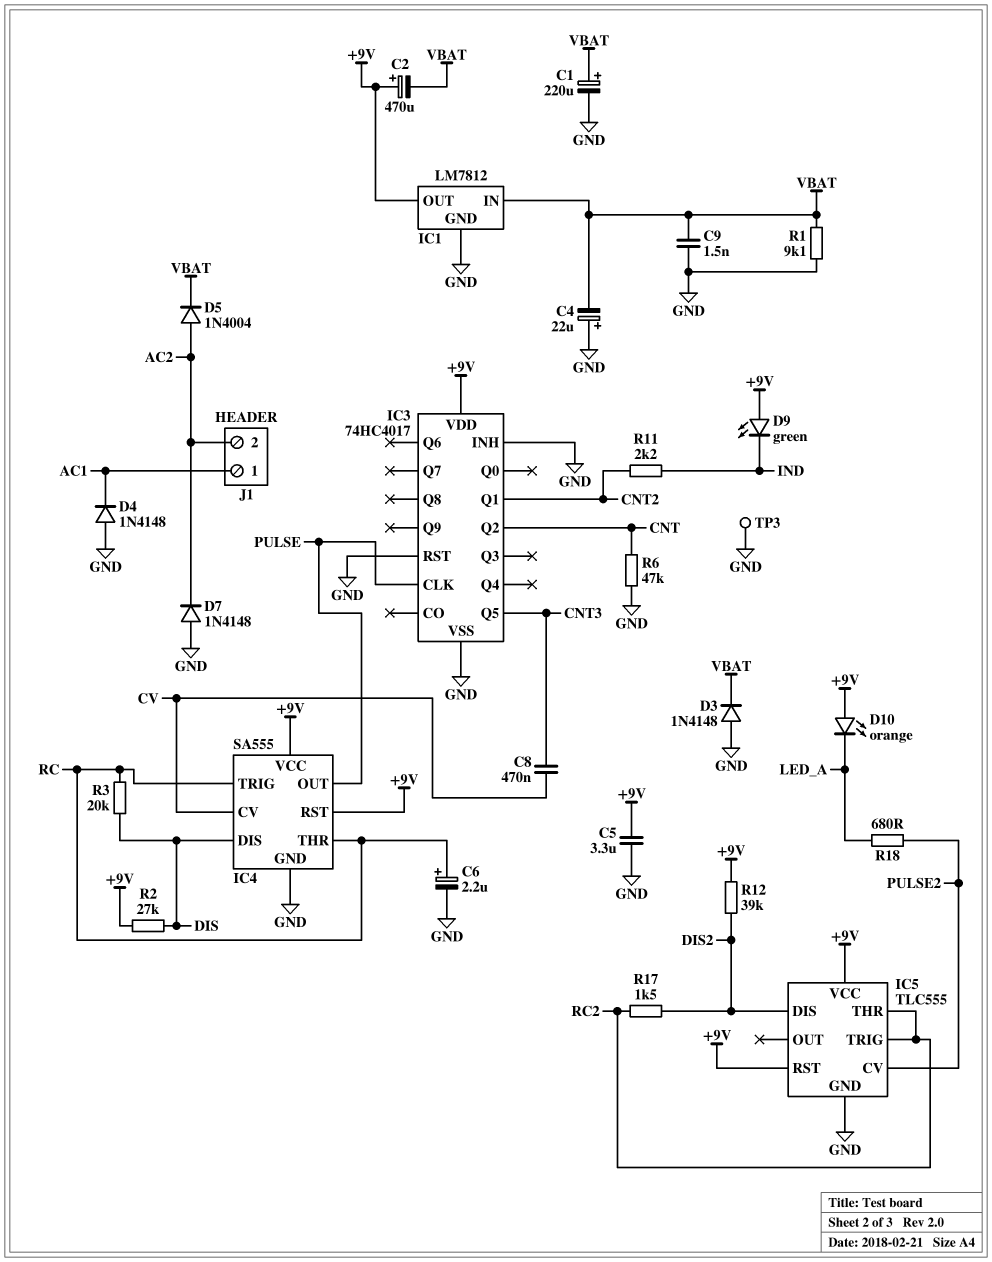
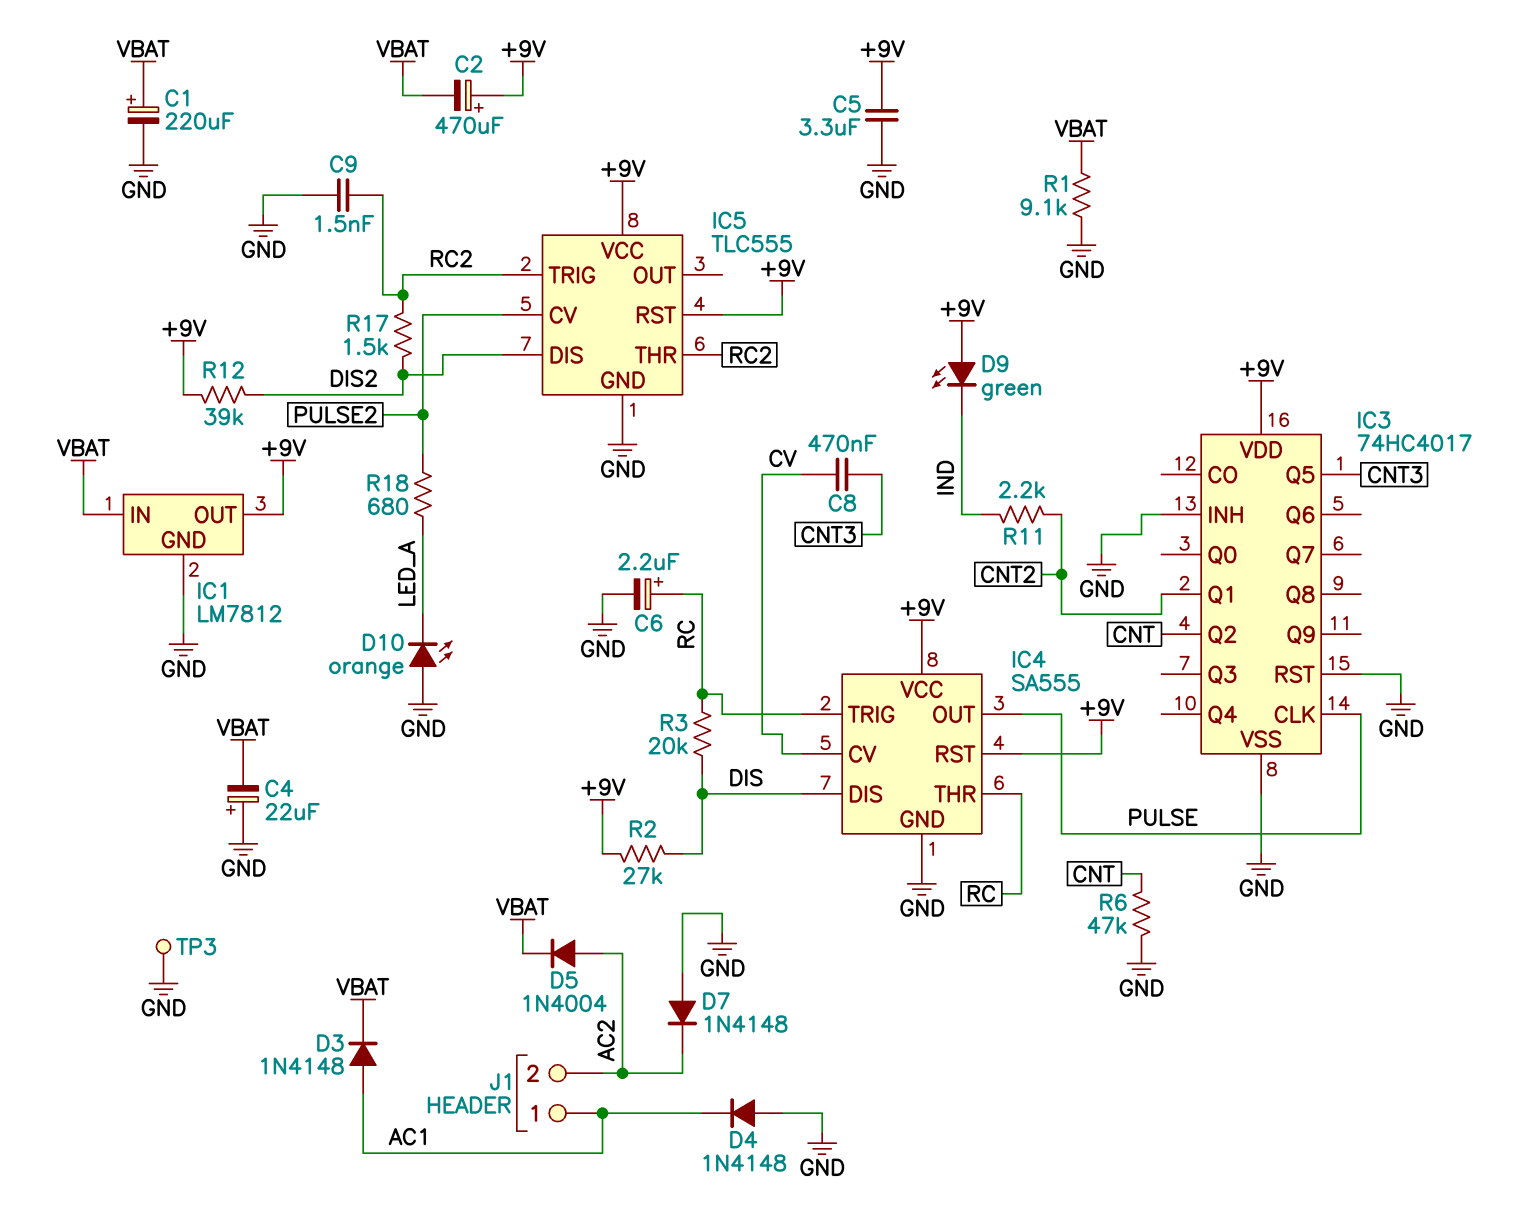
C9: 1.5nF (GND, VBAT) -> 1.5nF (GND, RC2)
D3: diode 1N4148 (A GND, K VBAT) -> diode 1N4148 (A AC1, K VBAT)
D10: LED orange (A +9V, K LED_A) -> LED orange (A GND, K LED_A)

